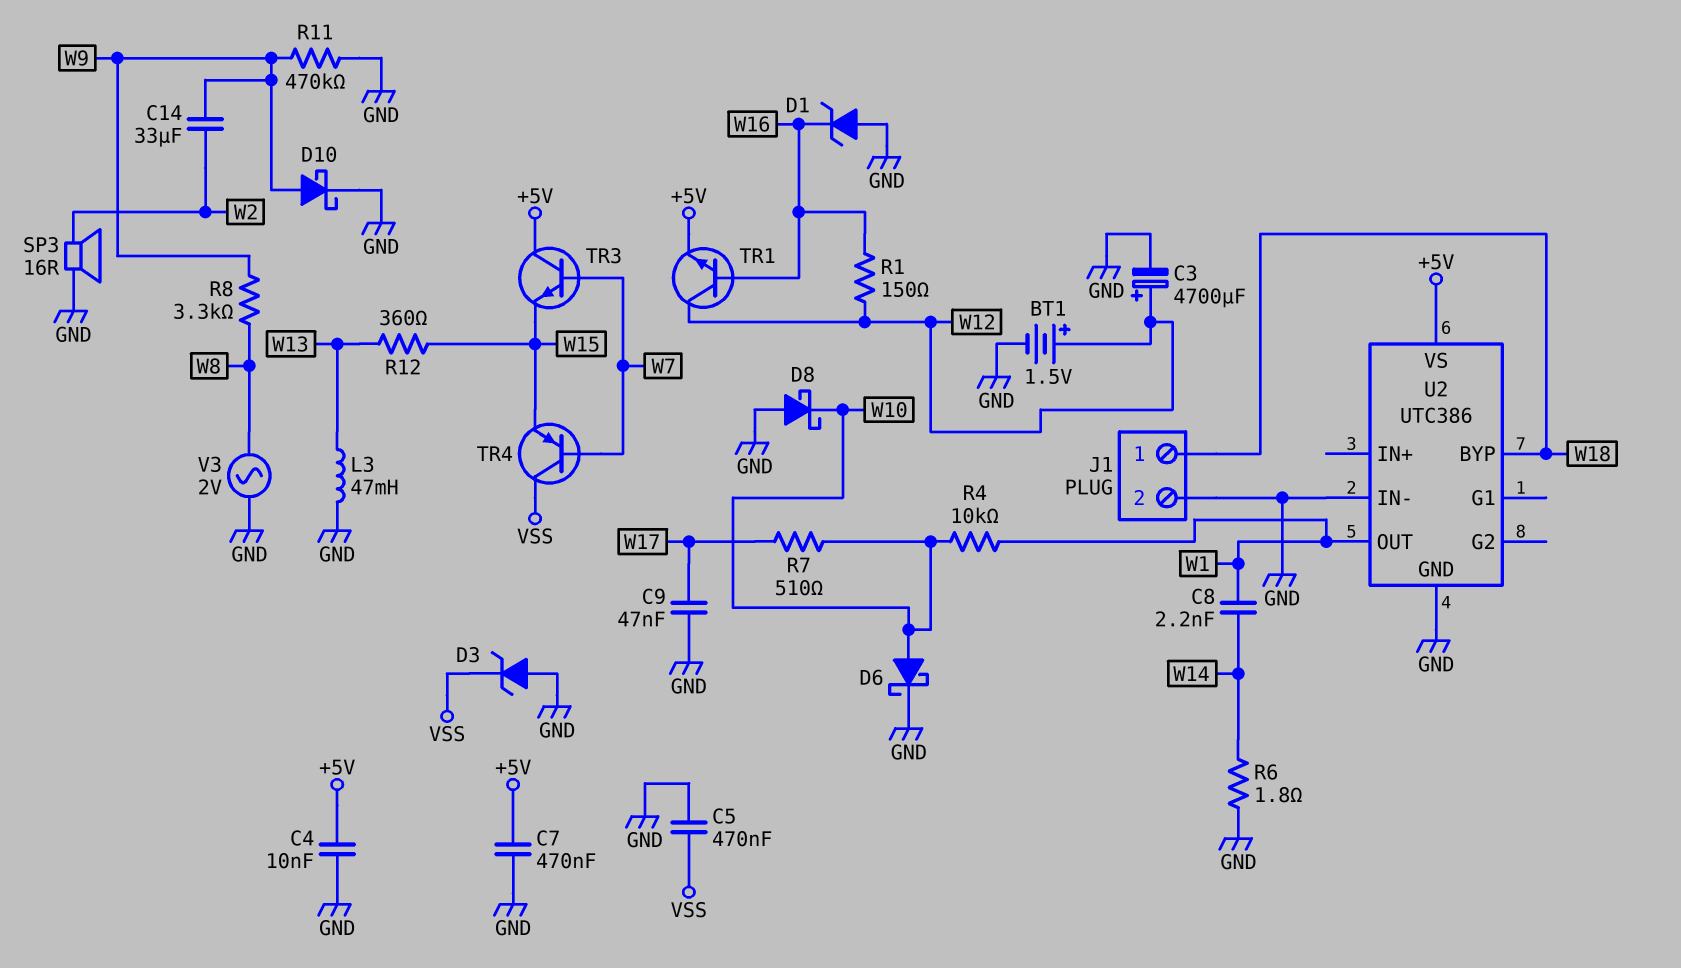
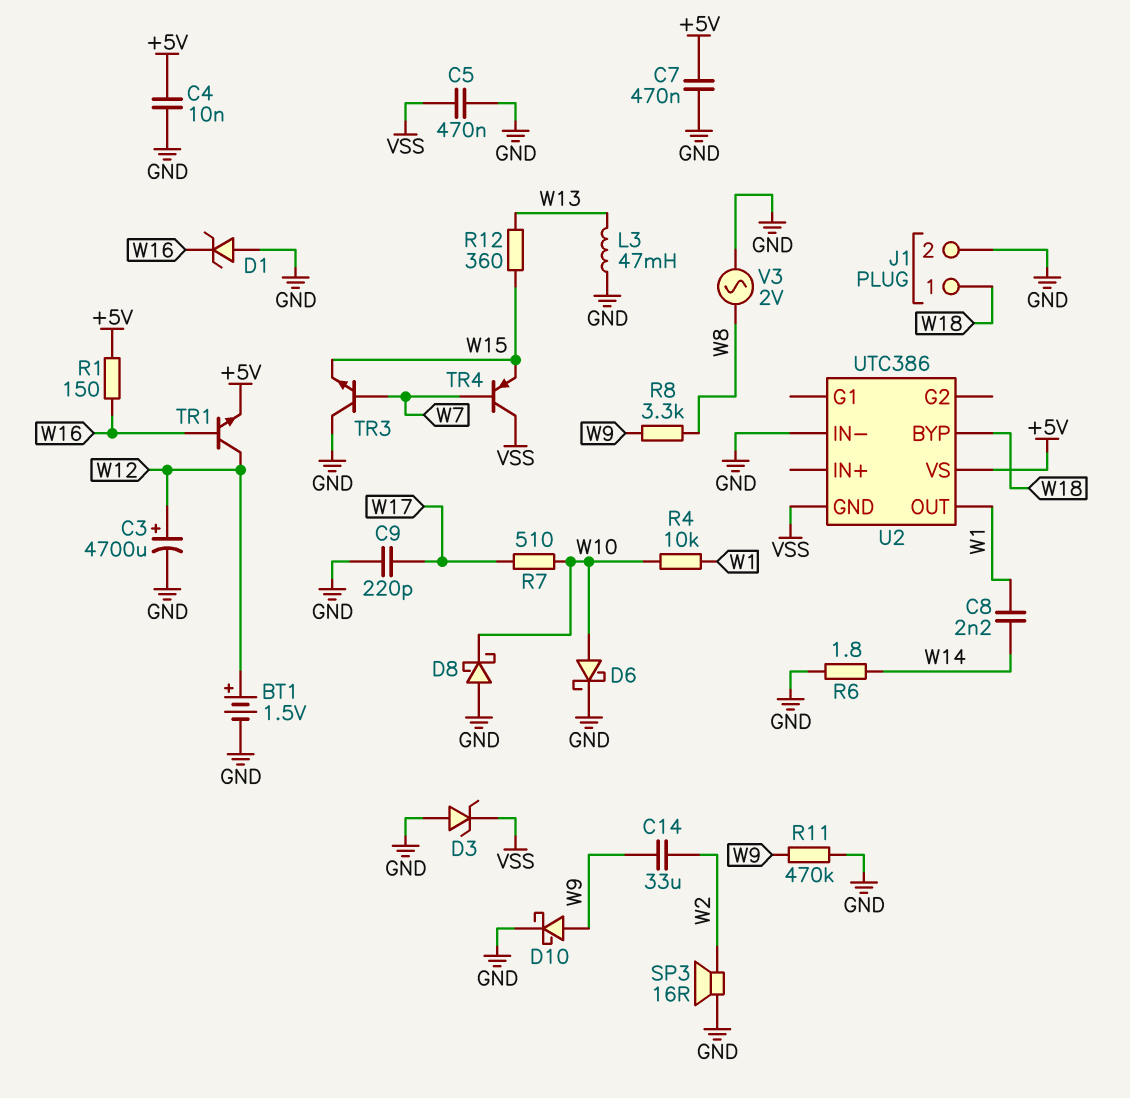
C9: 47nF (GND, W17) -> 220pF (GND, W17)
R1: 150 (W12, W16) -> 150 (+5V, W16)
TR3: NPN (B W7, C +5V, E W15) -> NPN (B W7, C GND, E W15)
U2 pin GND: GND -> VSS

